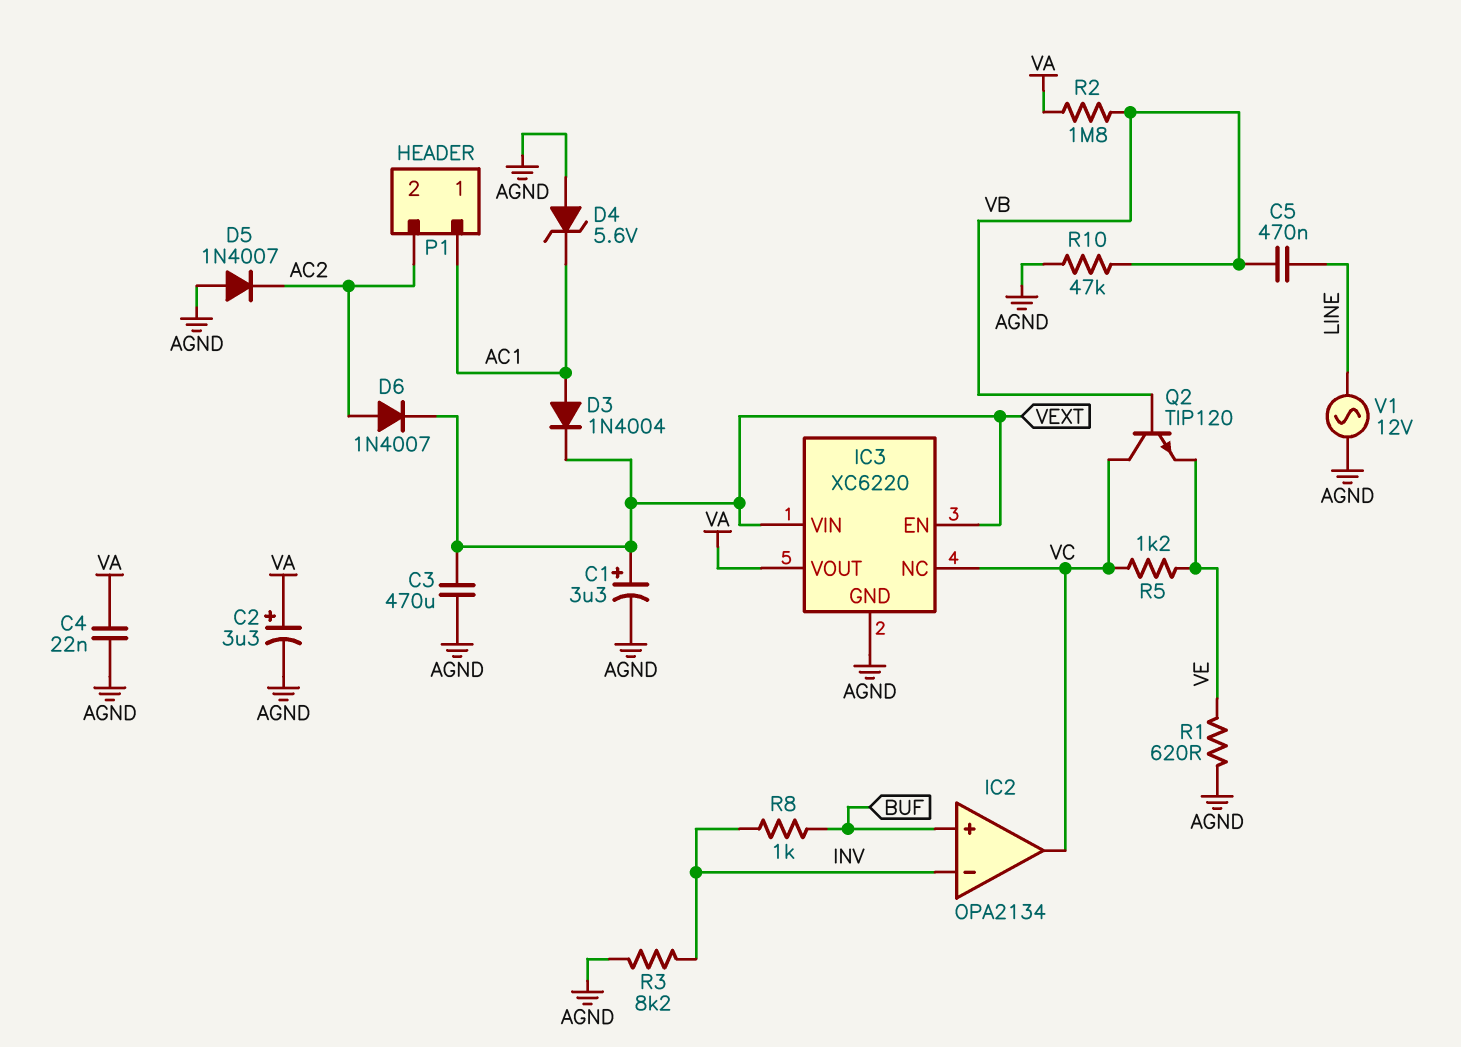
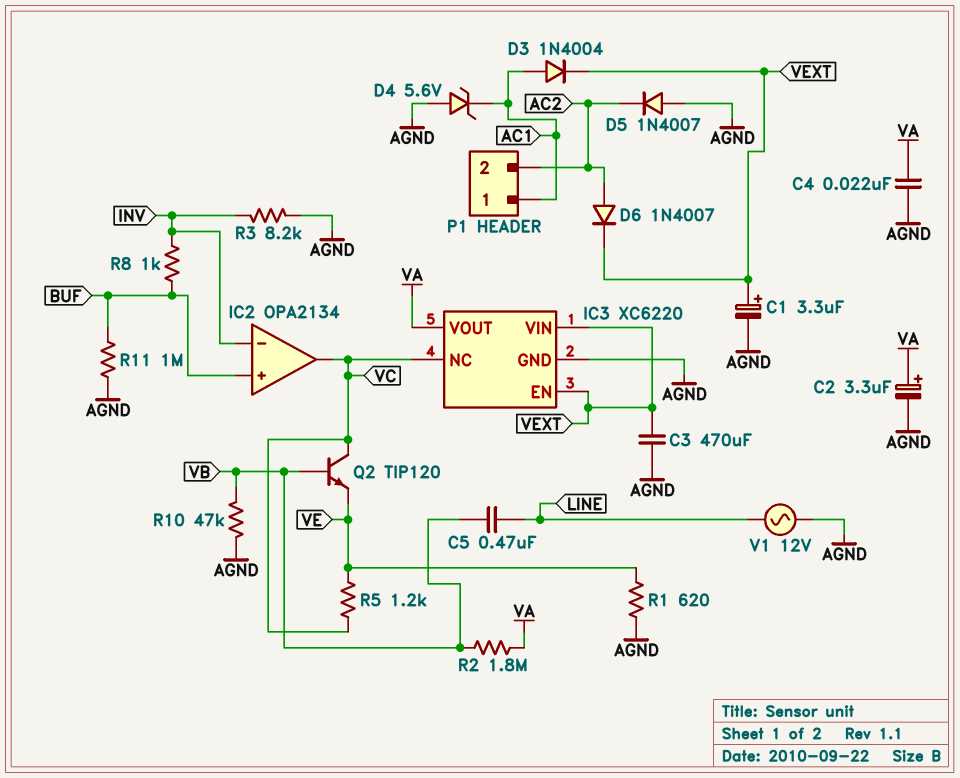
R11: none -> 1M (AGND, BUF)

